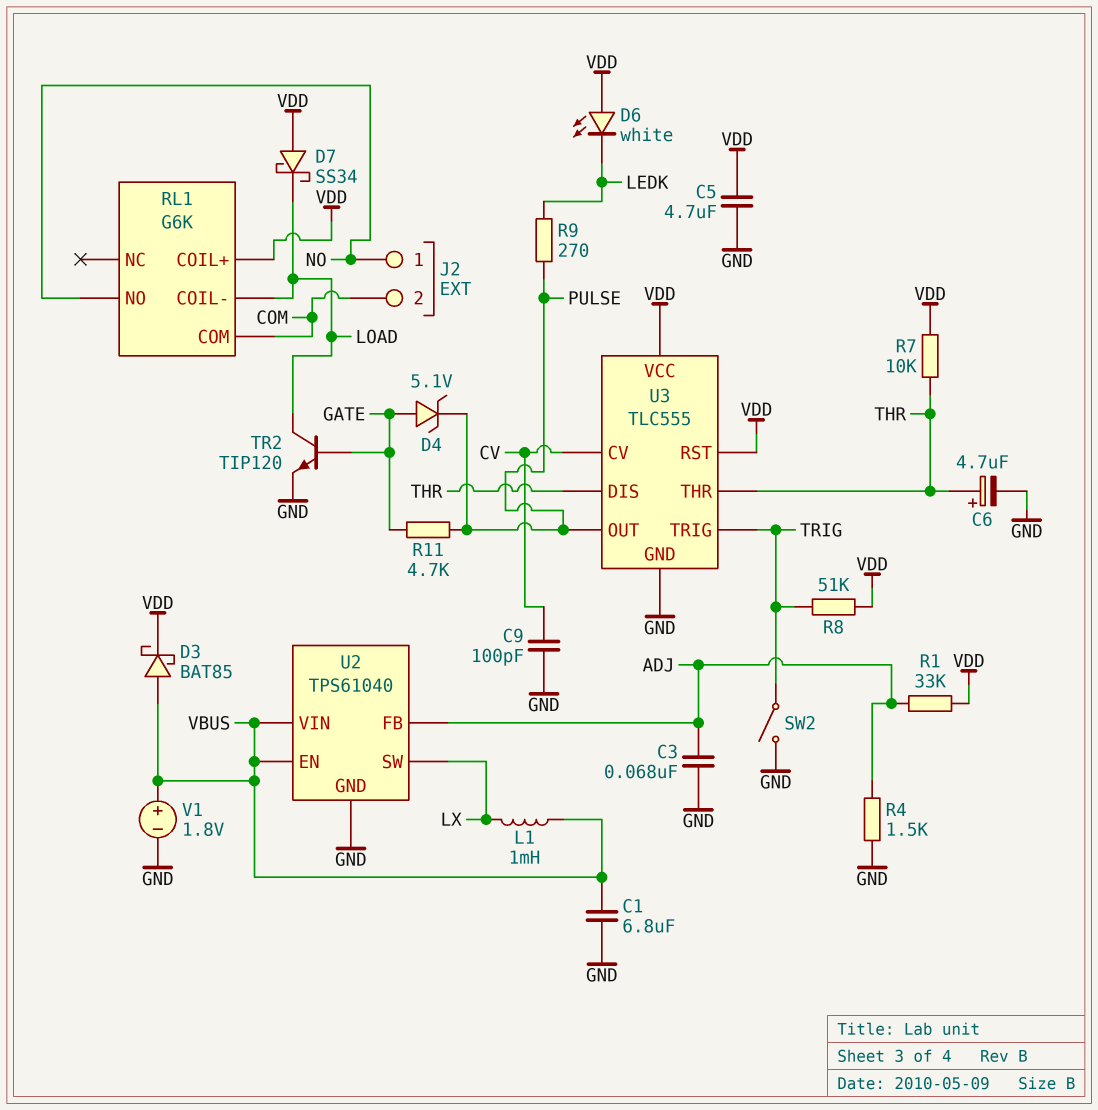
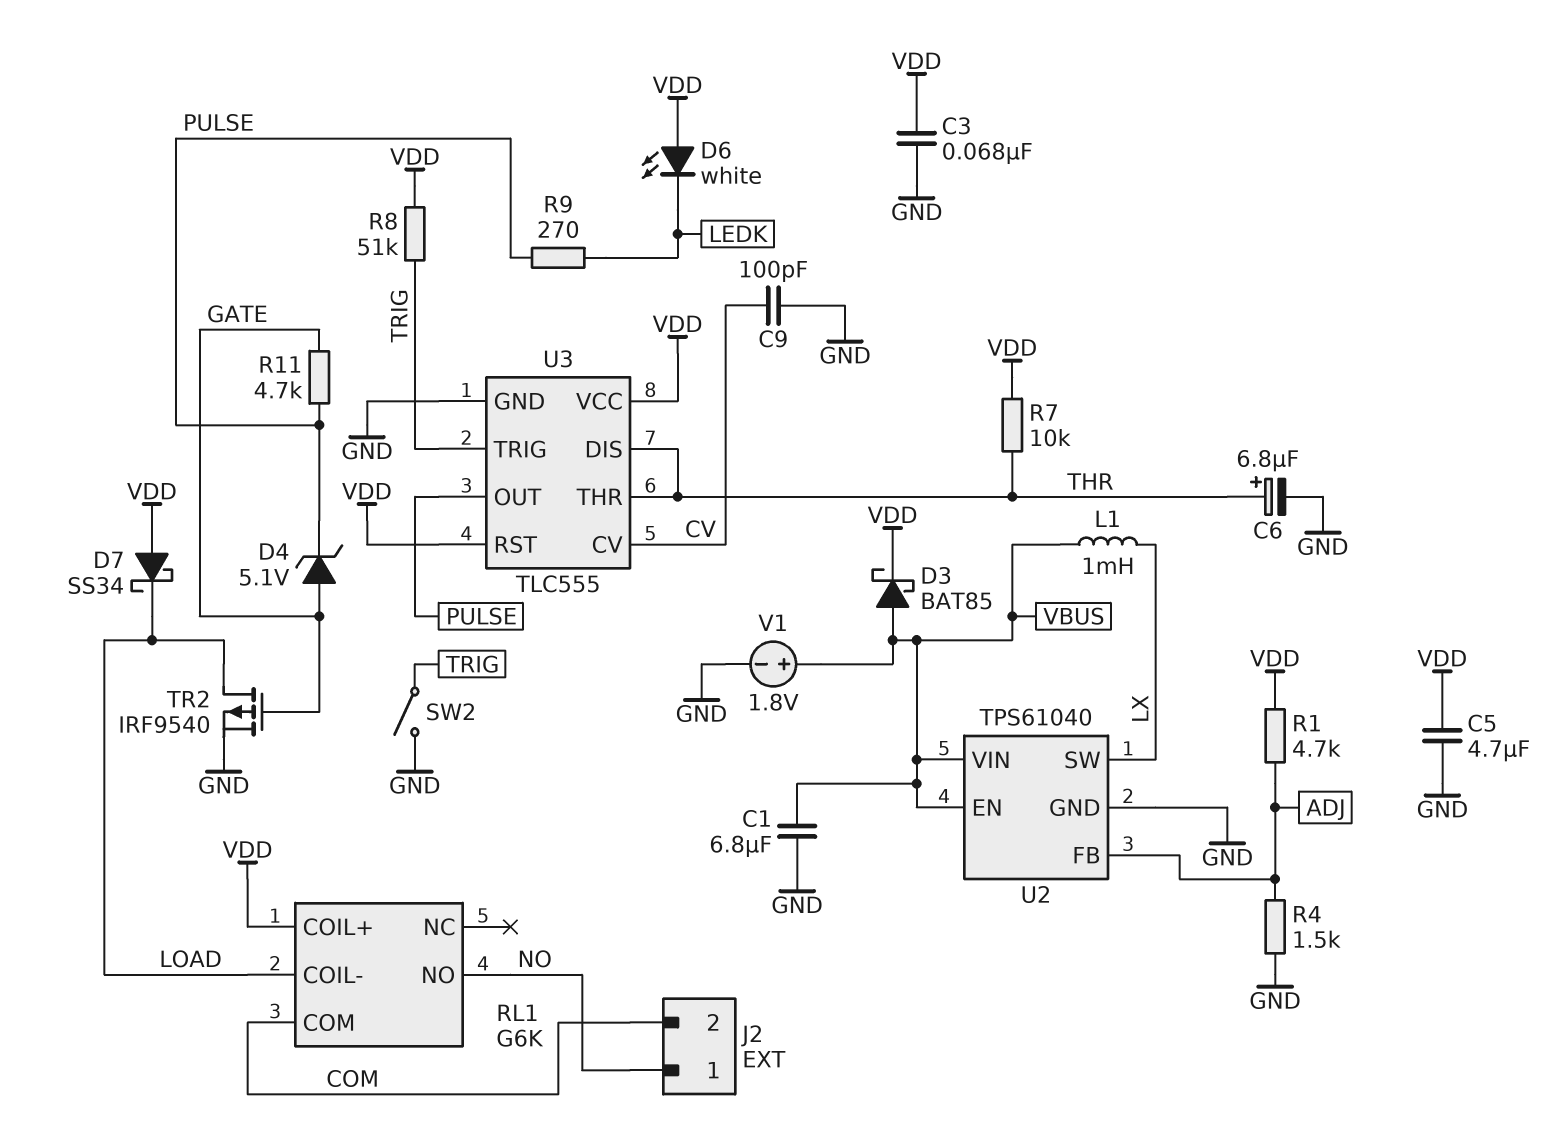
C3: 68nF (ADJ, GND) -> 68nF (GND, VDD)
C6: 4.7uF (plus THR, minus GND) -> 6.8uF (plus THR, minus GND)
R1: 33k (ADJ, VDD) -> 4.7k (ADJ, VDD)
TR2: NPN TIP120 (B GATE, C LOAD, E GND) -> PMOS IRF9540 (G GATE, D LOAD, S GND)

